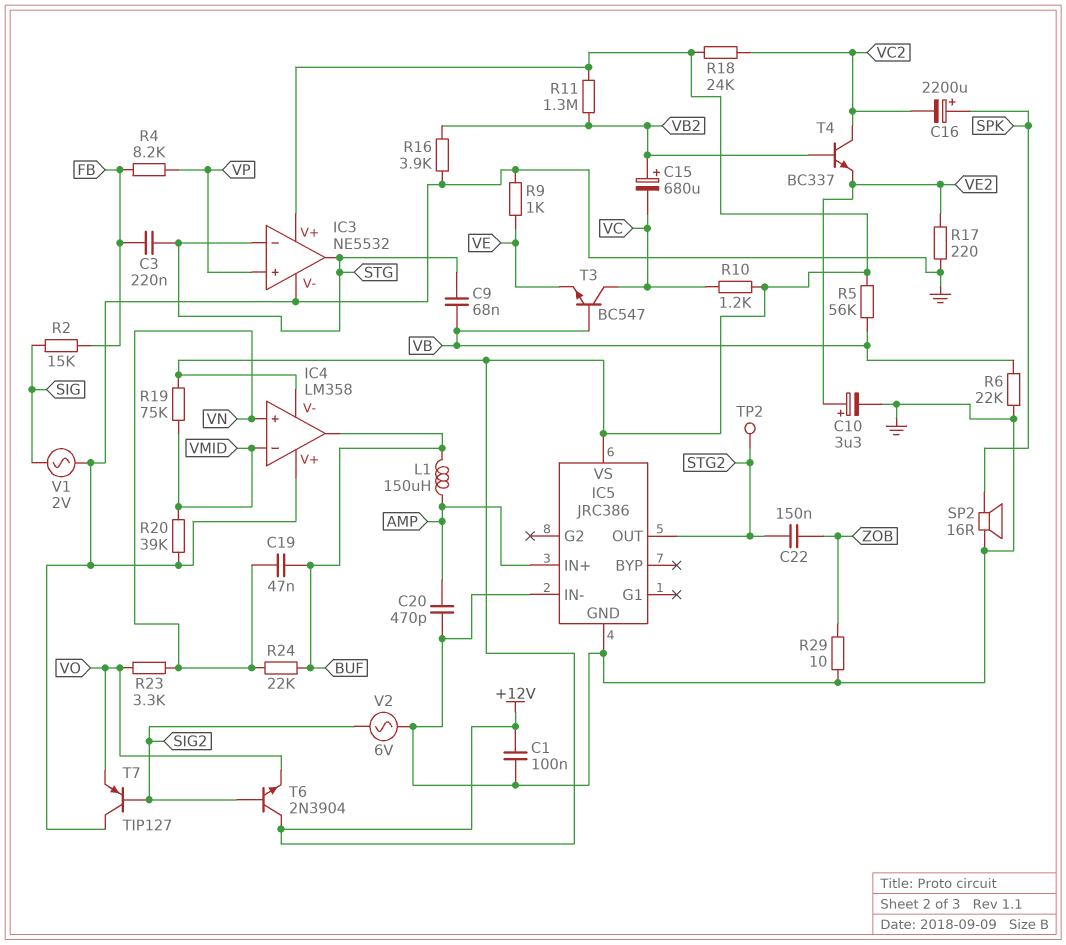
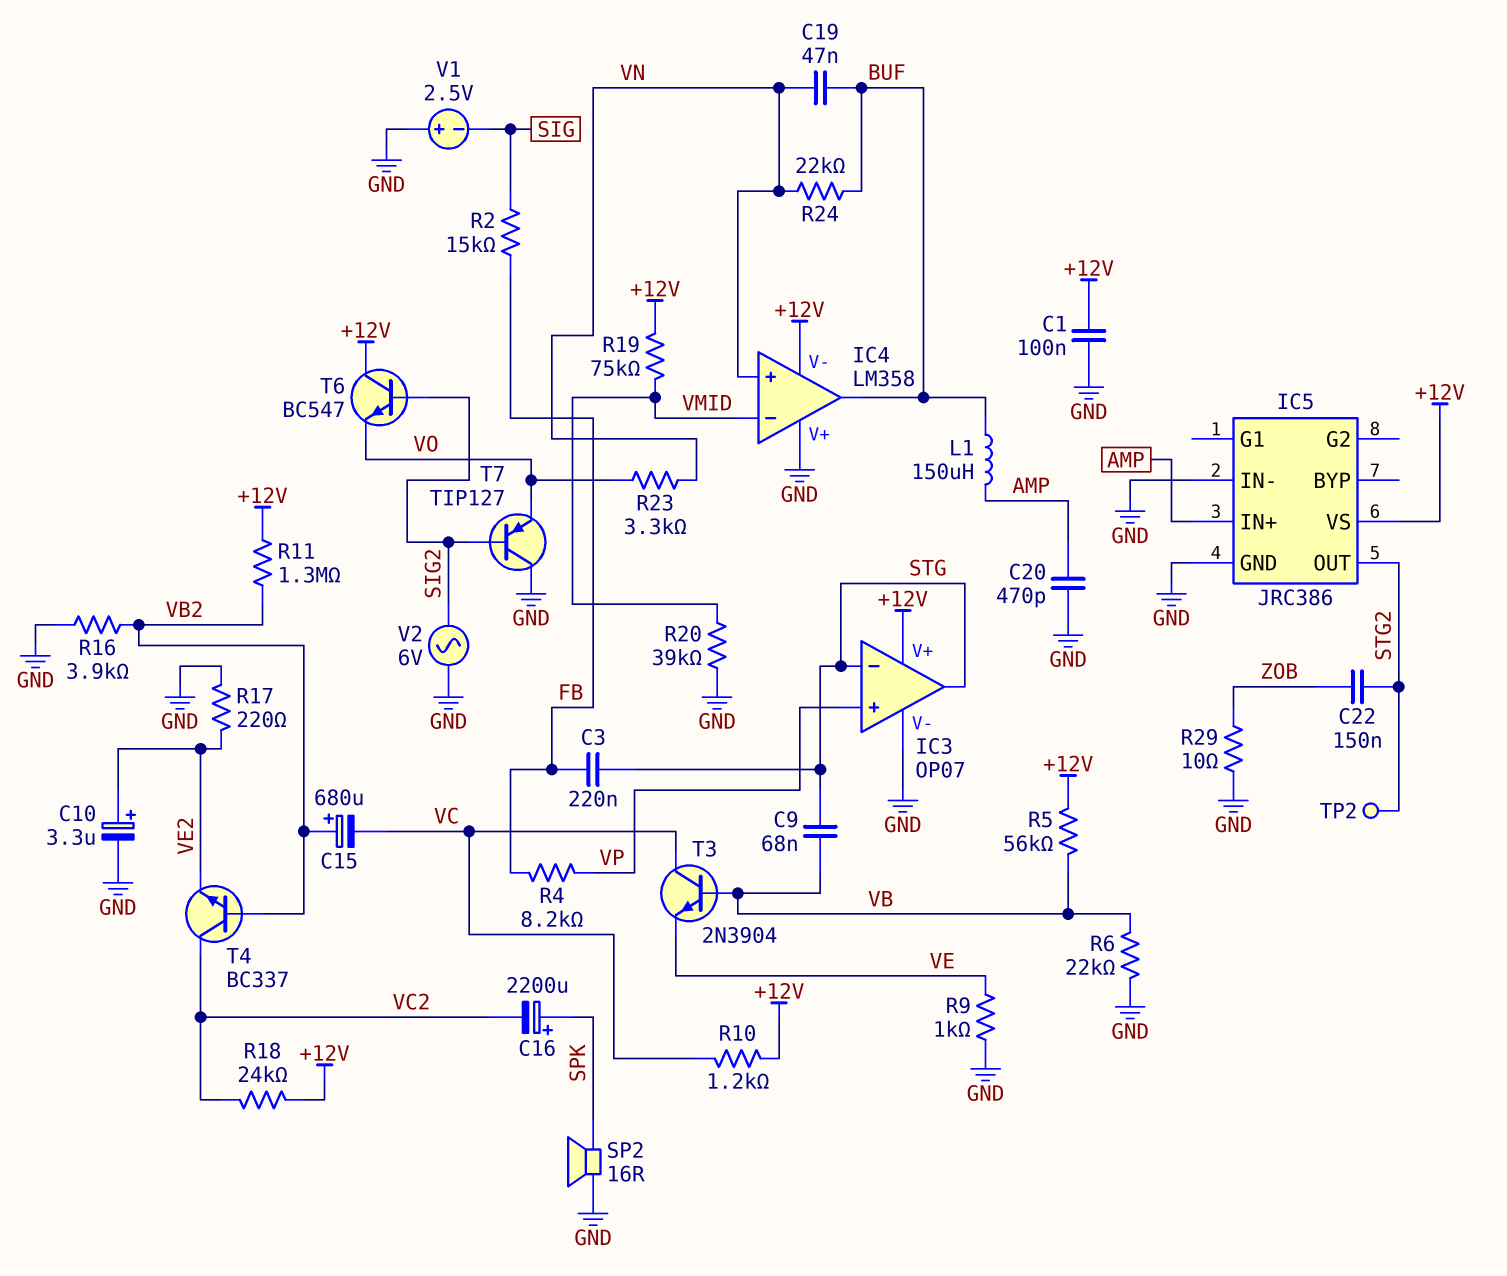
IC3: NE5532 -> OP07
T3: NPN BC547 (B VB, C VC, E VE) -> NPN 2N3904 (B VB, C VC, E VE)
T6: NPN 2N3904 (B SIG2, C +12V, E VO) -> NPN BC547 (B SIG2, C +12V, E VO)
V1: AC 2V (GND, SIG) -> 2.5V (plus GND, minus SIG)

